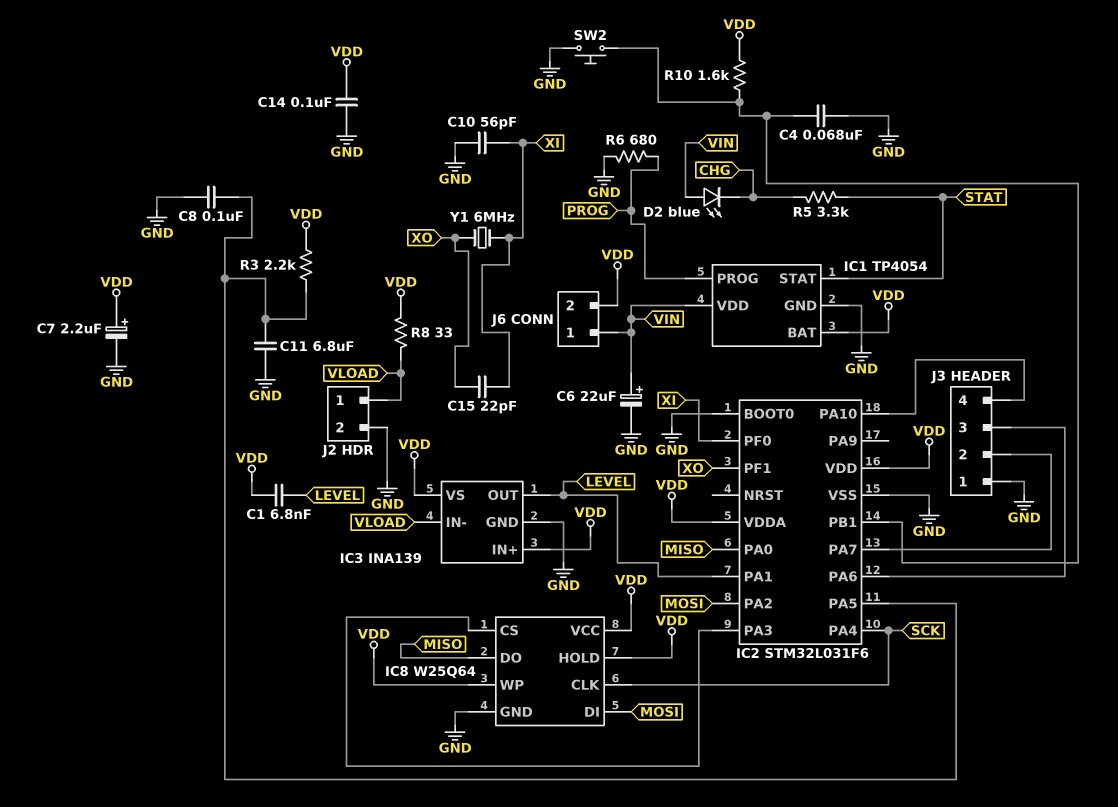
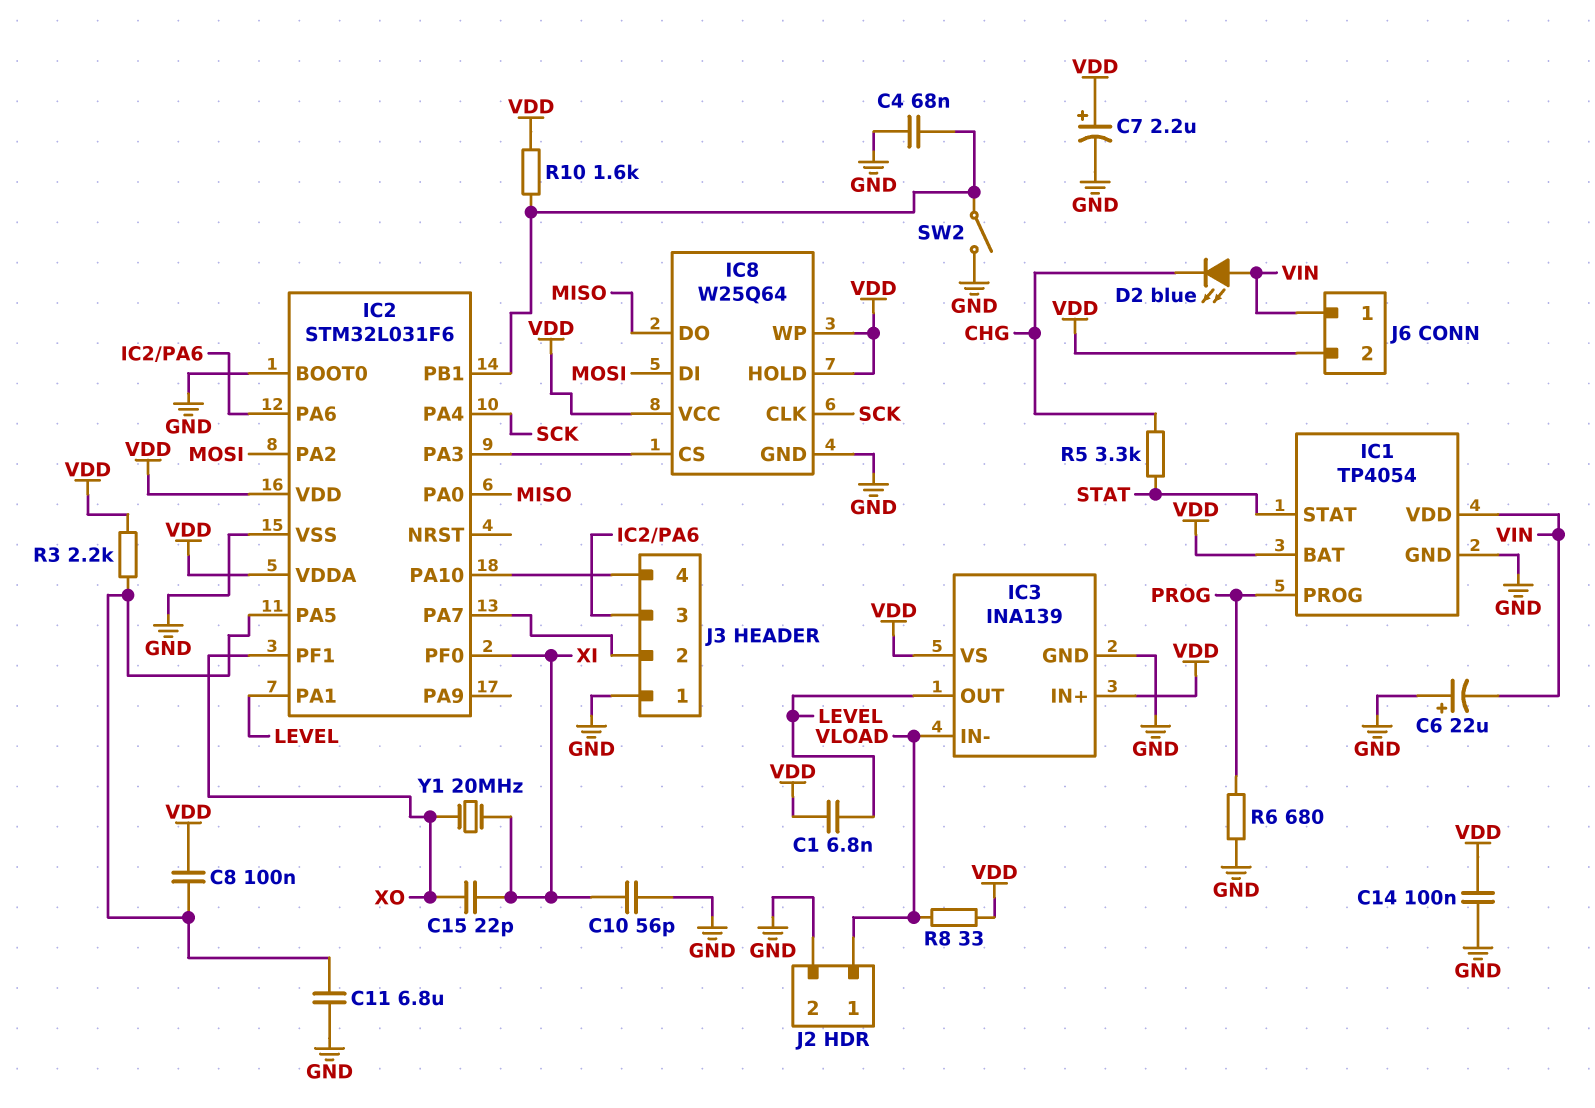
C6: 22uF (plus VIN, minus GND) -> 22uF (plus GND, minus VIN)
C8: 100nF (GND, IC2/PA5) -> 100nF (IC2/PA5, VDD)
SW2: button (GND, IC2/PB1) -> switch (GND, IC2/PB1)
Y1: 6MHz (XI, XO) -> 20MHz (XI, XO)

